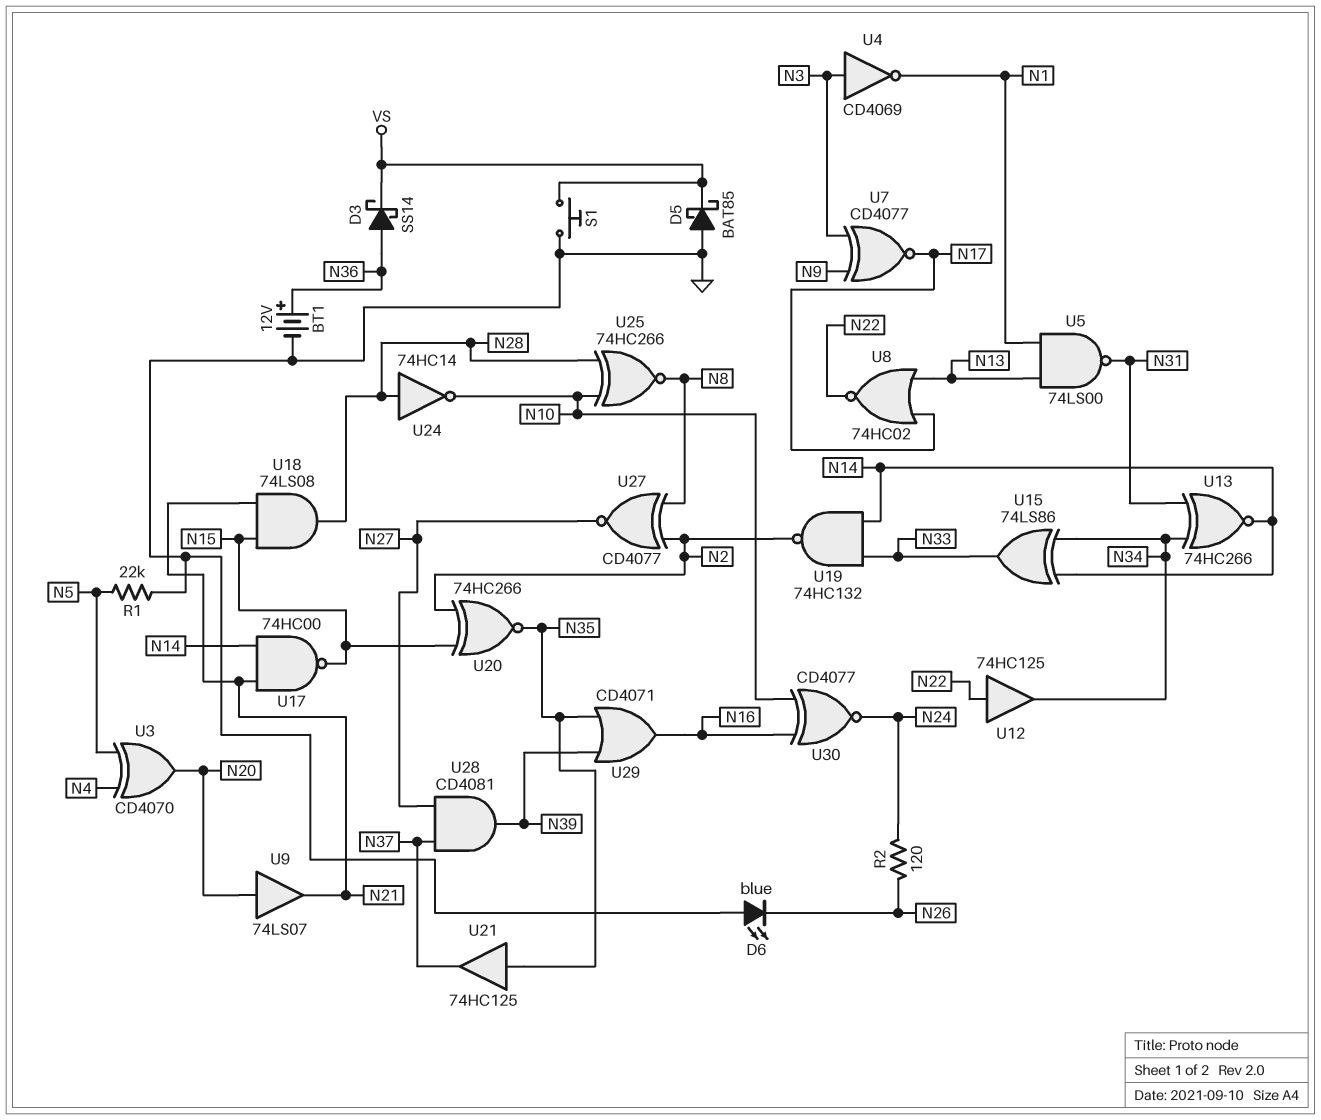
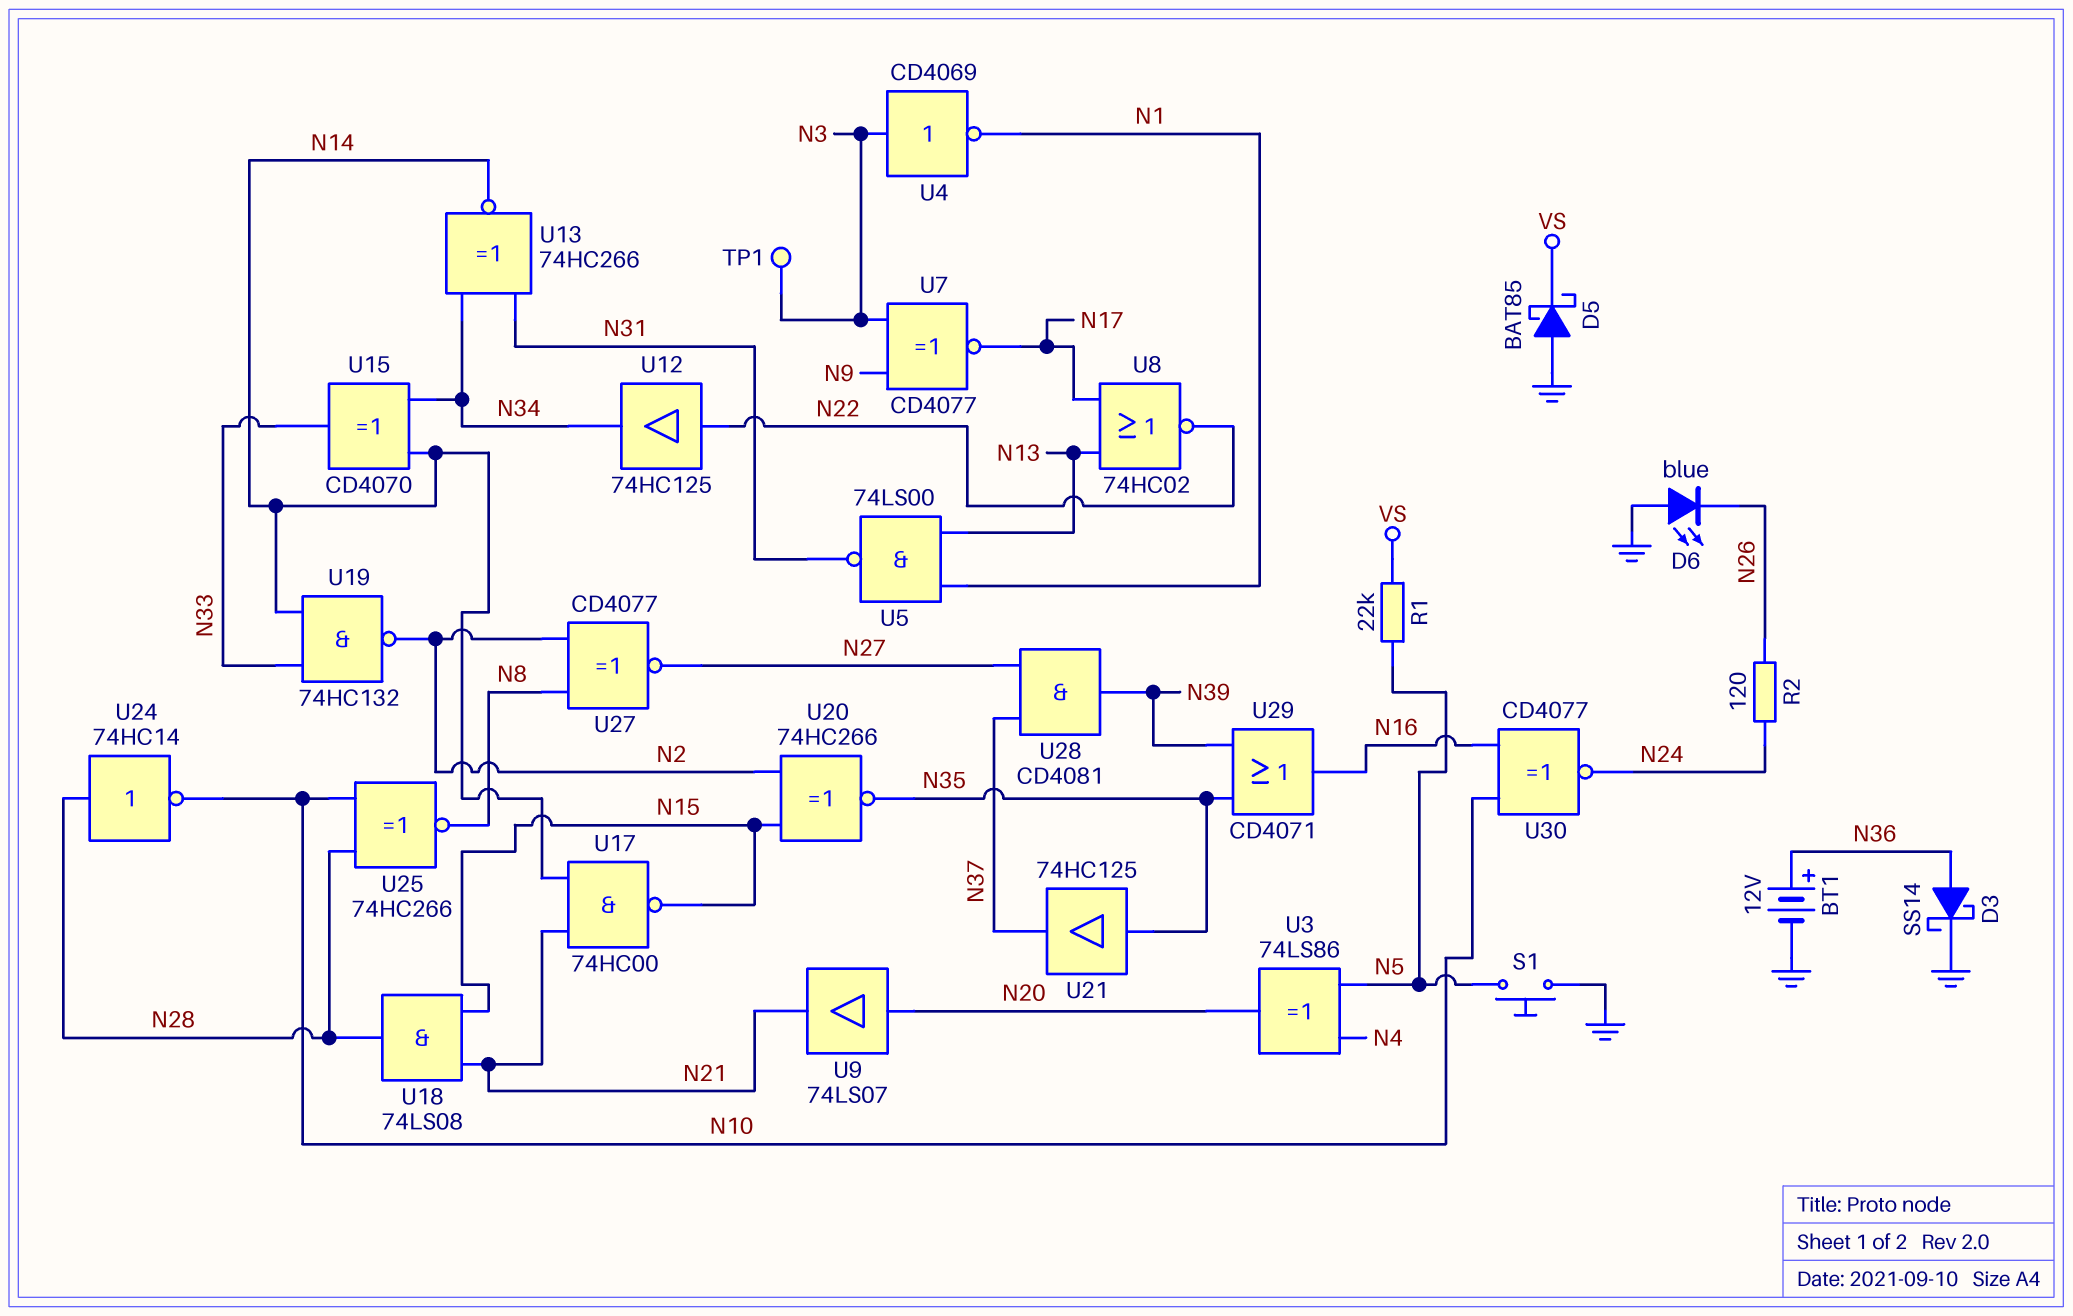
D3: schottky SS14 (A N36, K VS) -> schottky SS14 (A N36, K GND)
R1: 22k (GND, N5) -> 22k (N5, VS)
S1: button (GND, VS) -> button (GND, N5)
TP1: none -> test point (N3)
U3: XOR CD4070 (in N4, in N5, out N20) -> XOR 74LS86 (in N4, in N5, out N20)
U15: XOR 74LS86 (in N14, in N34, out N33) -> XOR CD4070 (in N14, in N34, out N33)

